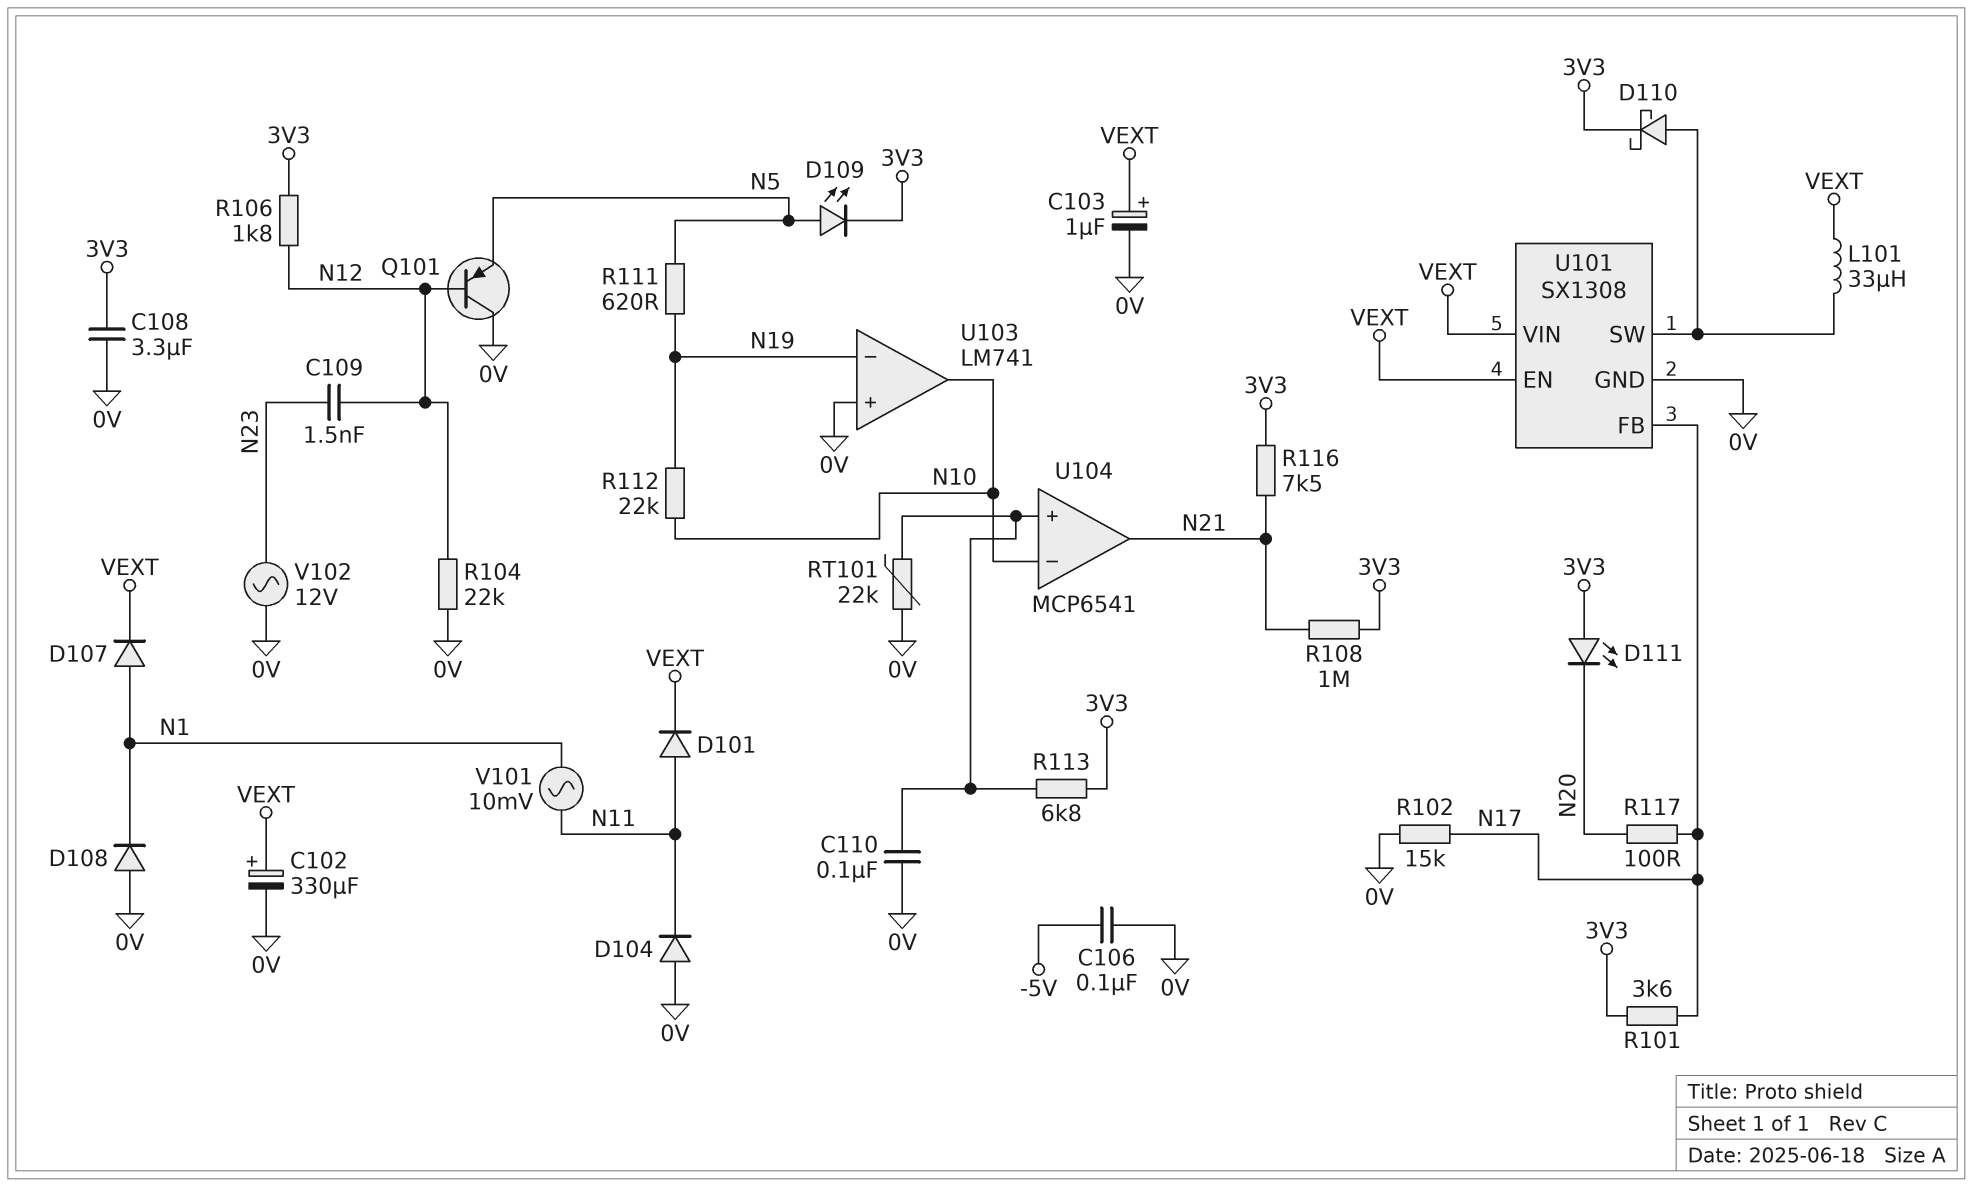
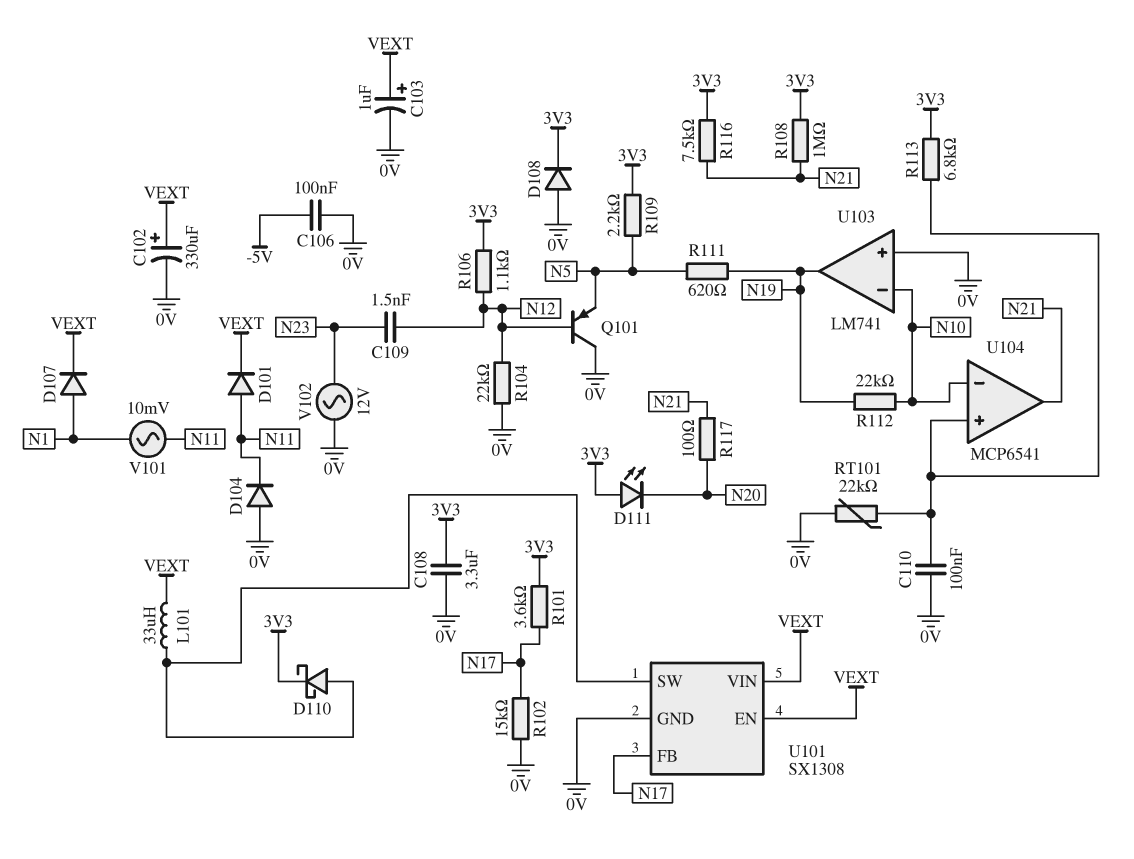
D108: diode (A 0V, K N1) -> diode (A 0V, K 3V3)
D109: LED (A N5, K 3V3) -> none
R106: 1.8k (3V3, N12) -> 1.1k (3V3, N12)
R109: none -> 2.2k (3V3, N5)
R117: 100 (N17, N20) -> 100 (N20, N21)
U103 pin in-: N19 -> N10
U103 pin out: N10 -> N19

